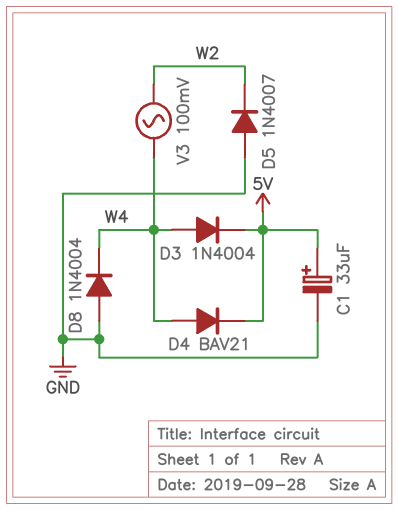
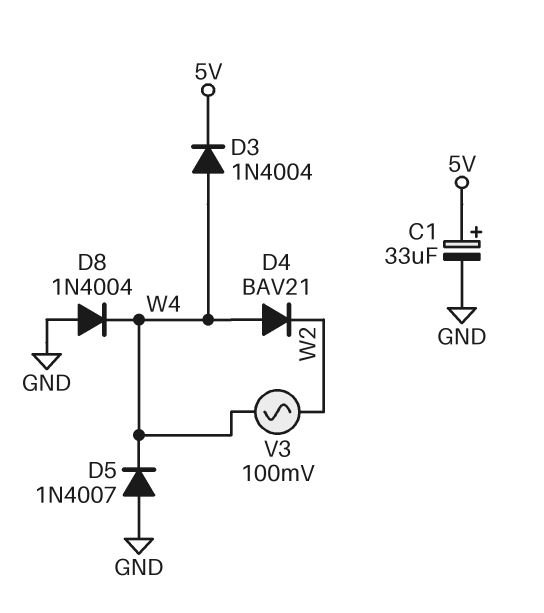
D4: diode BAV21 (A W4, K 5V) -> diode BAV21 (A W4, K W2)
D5: diode 1N4007 (A GND, K W2) -> diode 1N4007 (A GND, K W4)

